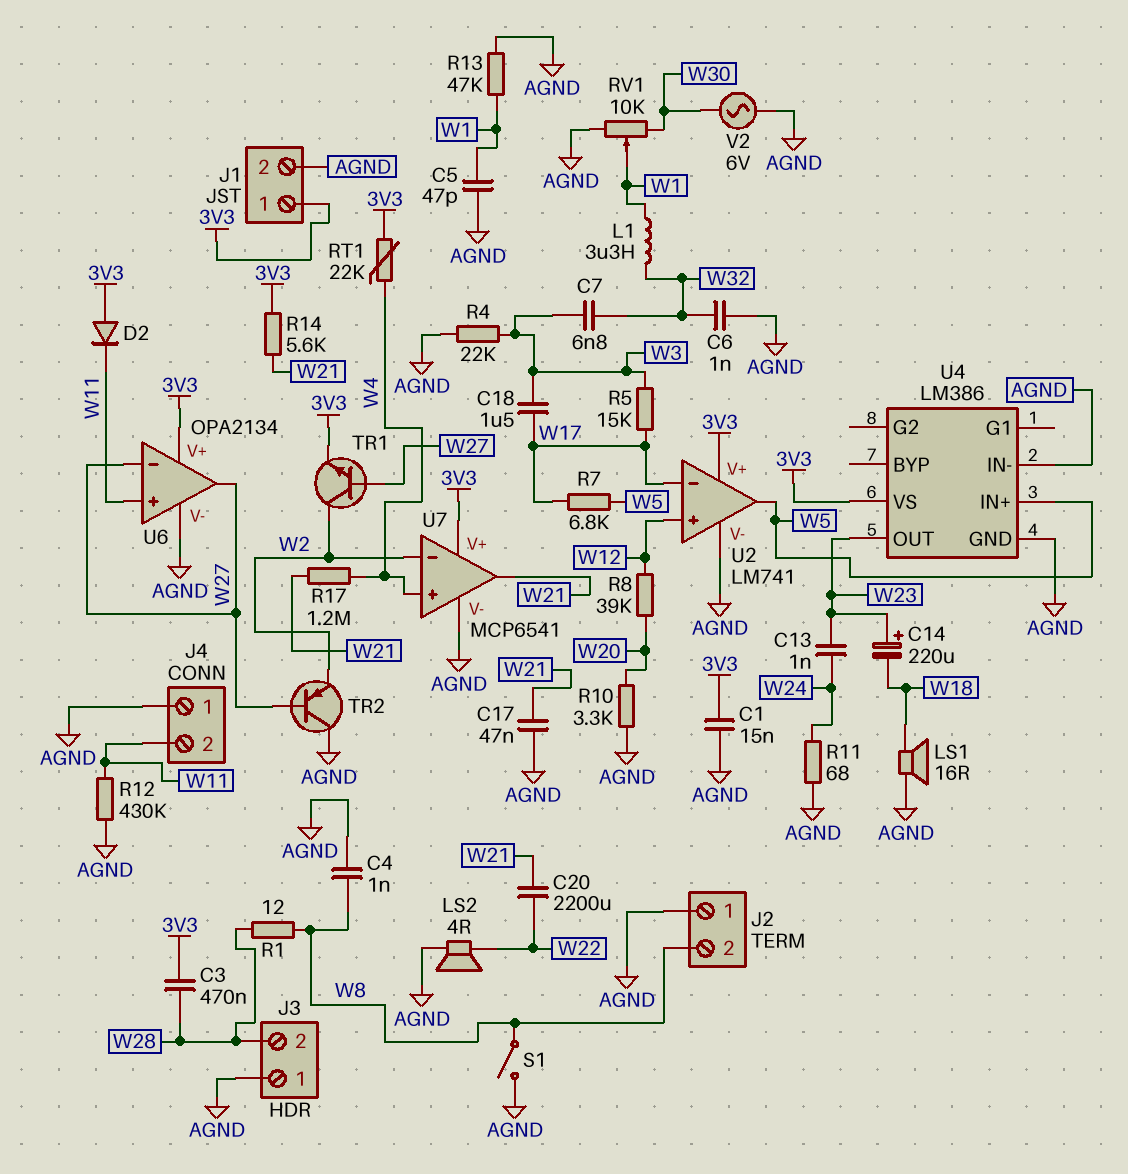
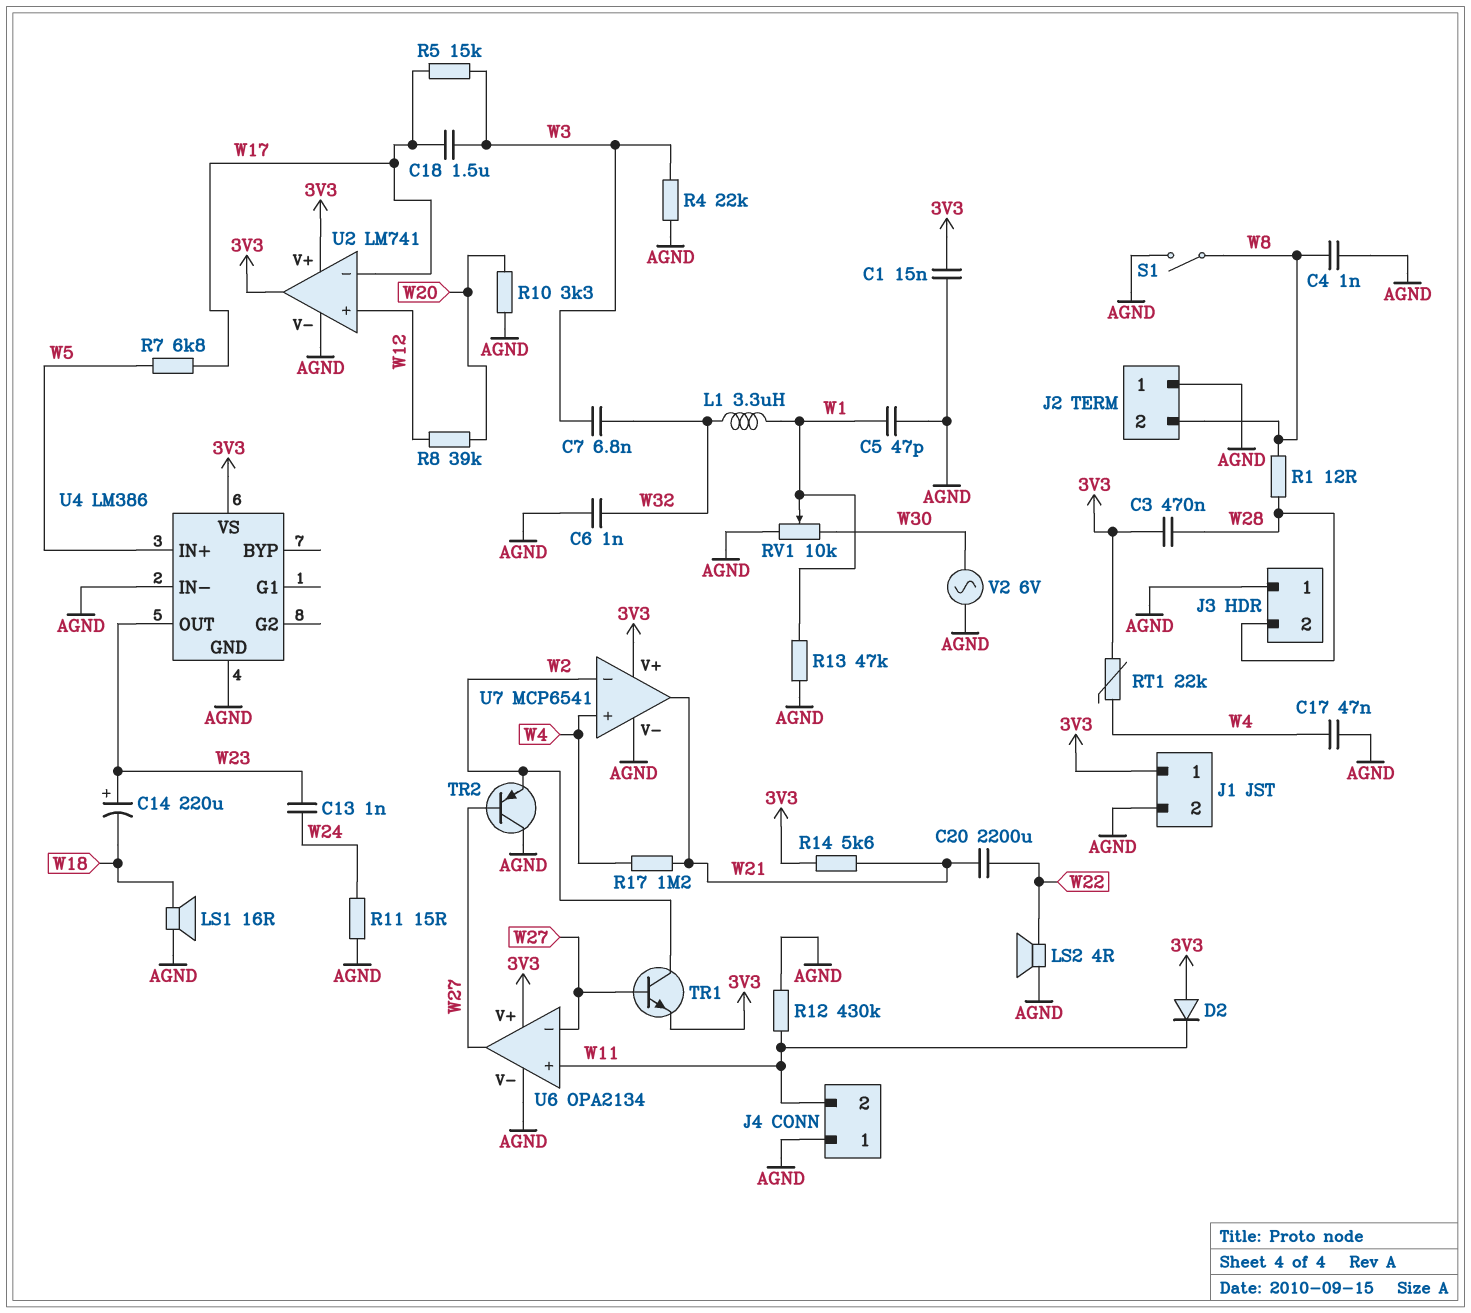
C17: 47nF (AGND, W21) -> 47nF (AGND, W4)
R11: 68 (AGND, W24) -> 15 (AGND, W24)
U2 pin out: W5 -> 3V3

